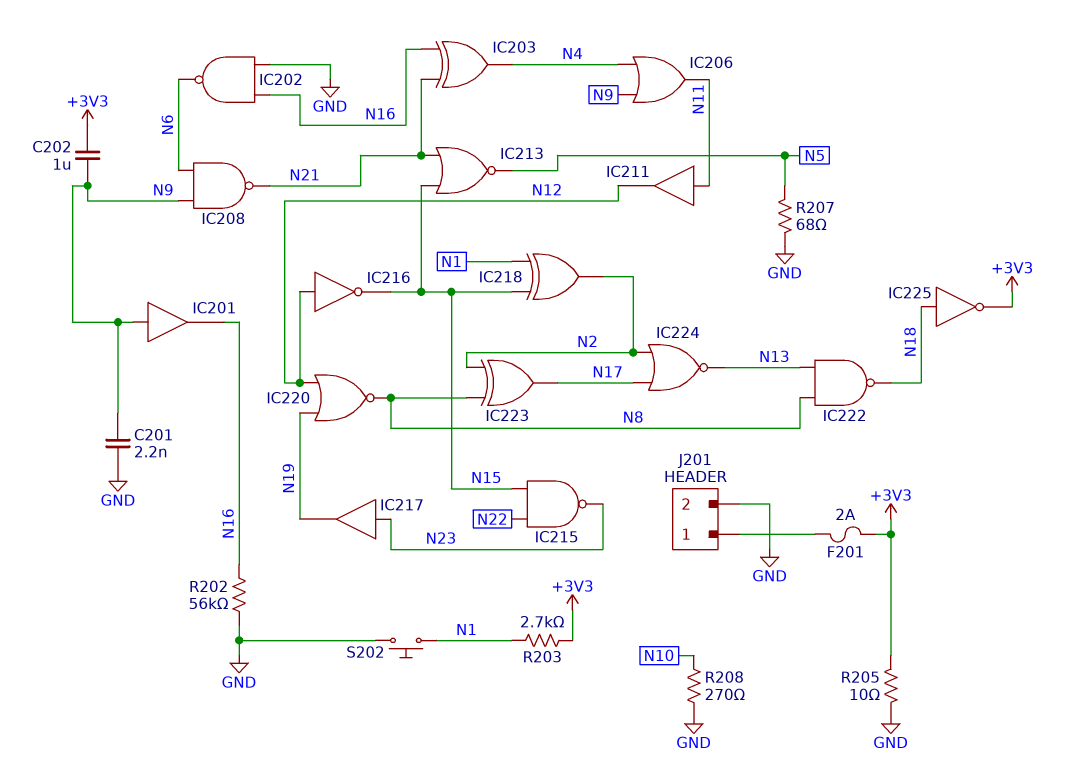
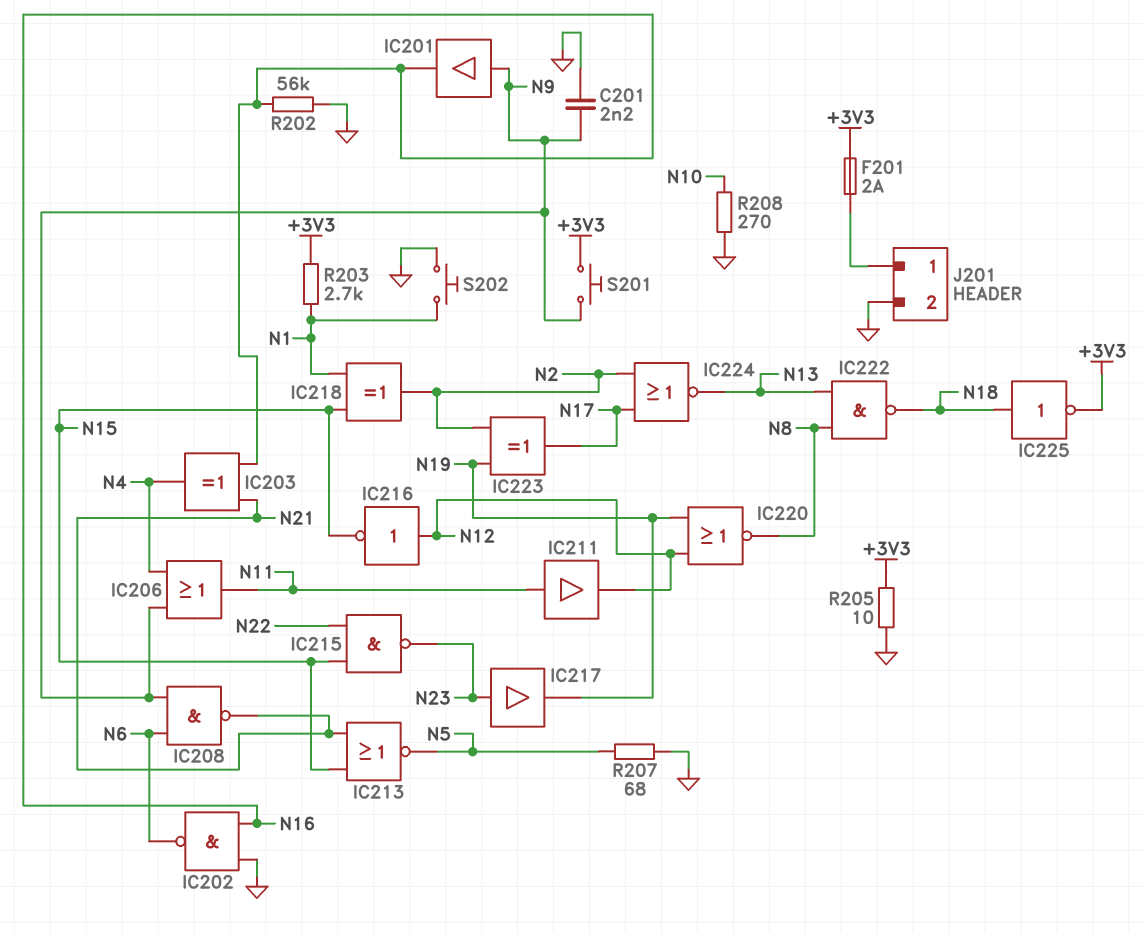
C202: 1uF (+3V3, N9) -> none
IC223: XOR (in N2, in N8, out N17) -> XOR (in N2, in N19, out N17)
S201: none -> button (+3V3, N9)

